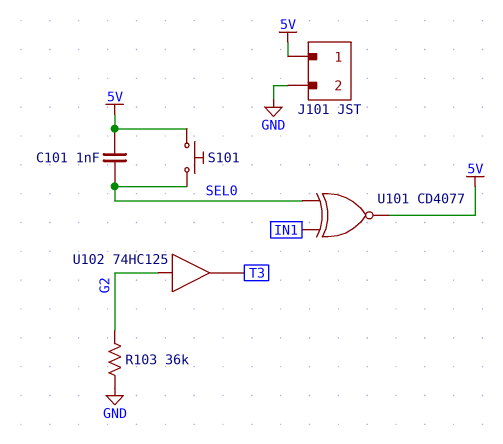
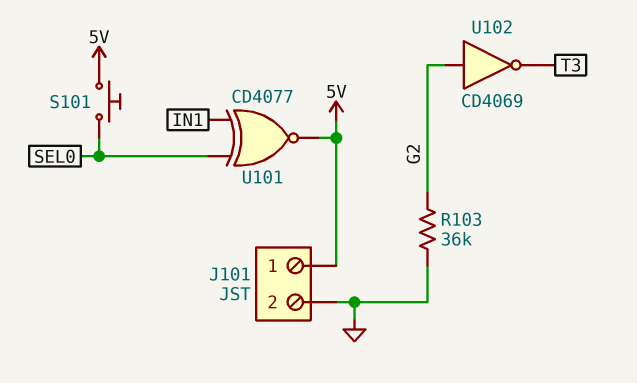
C101: 1nF (5V, SEL0) -> none
U102: buffer 74HC125 (in G2, out T3) -> NOT CD4069 (in G2, out T3)

